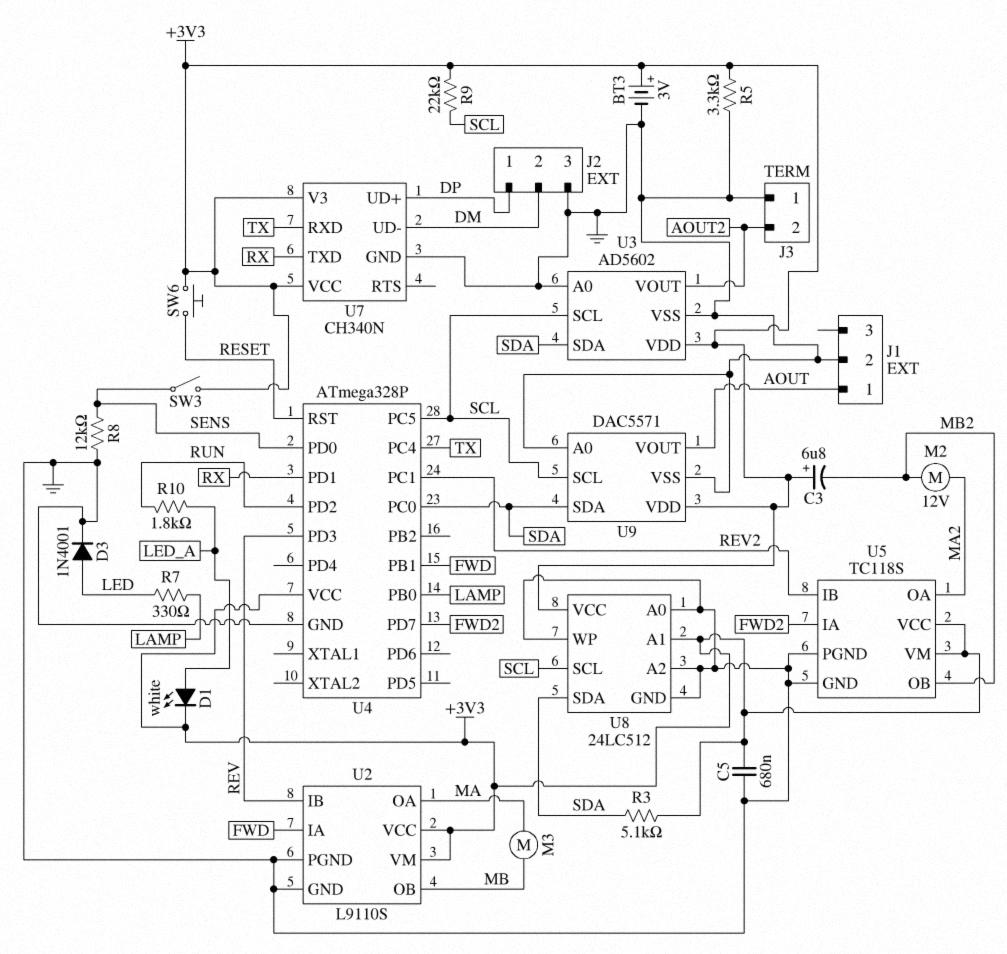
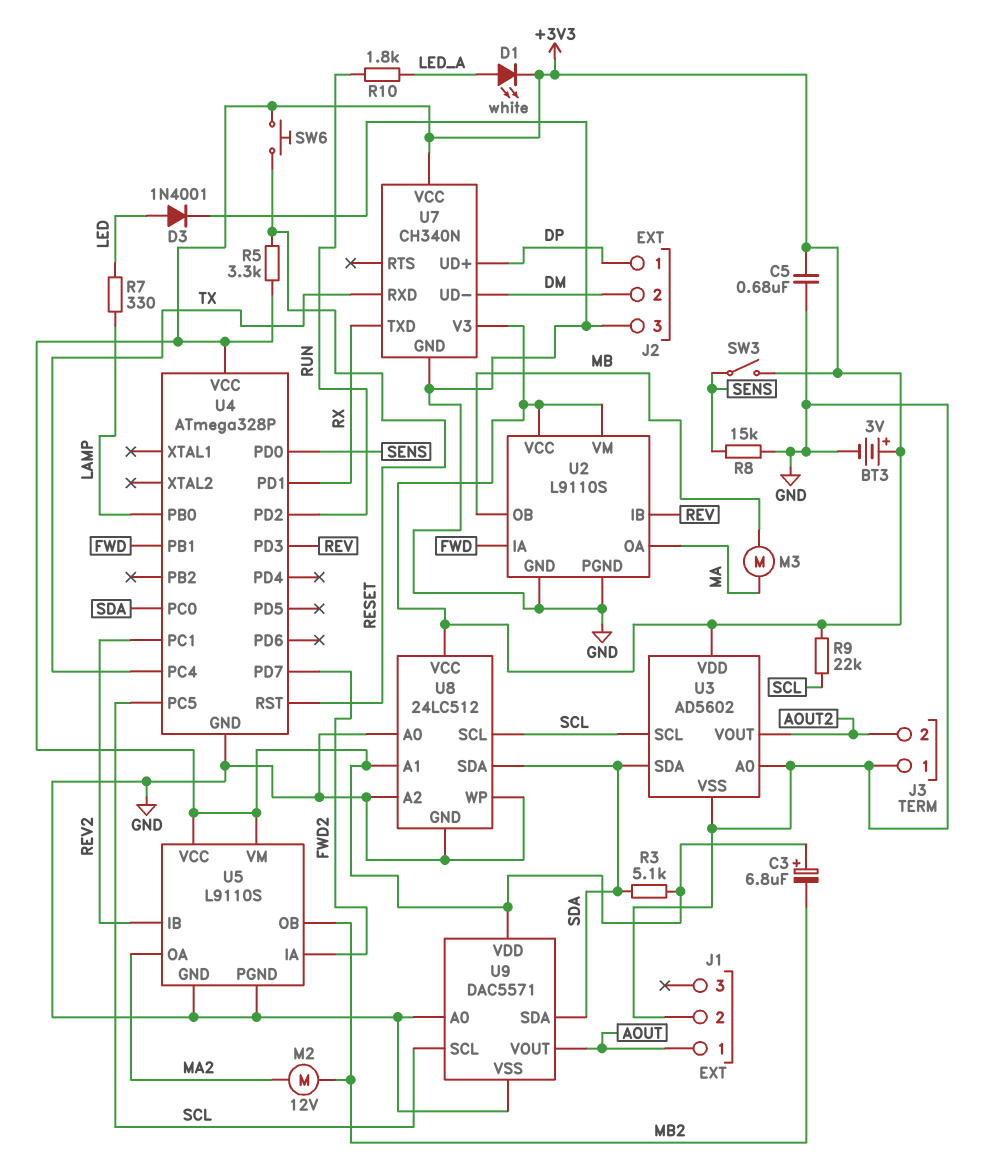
R5: 3.3k (+3V3, GND) -> 3.3k (+3V3, RESET)
R8: 12k (GND, SENS) -> 15k (GND, SENS)
U5: TC118S -> L9110S

